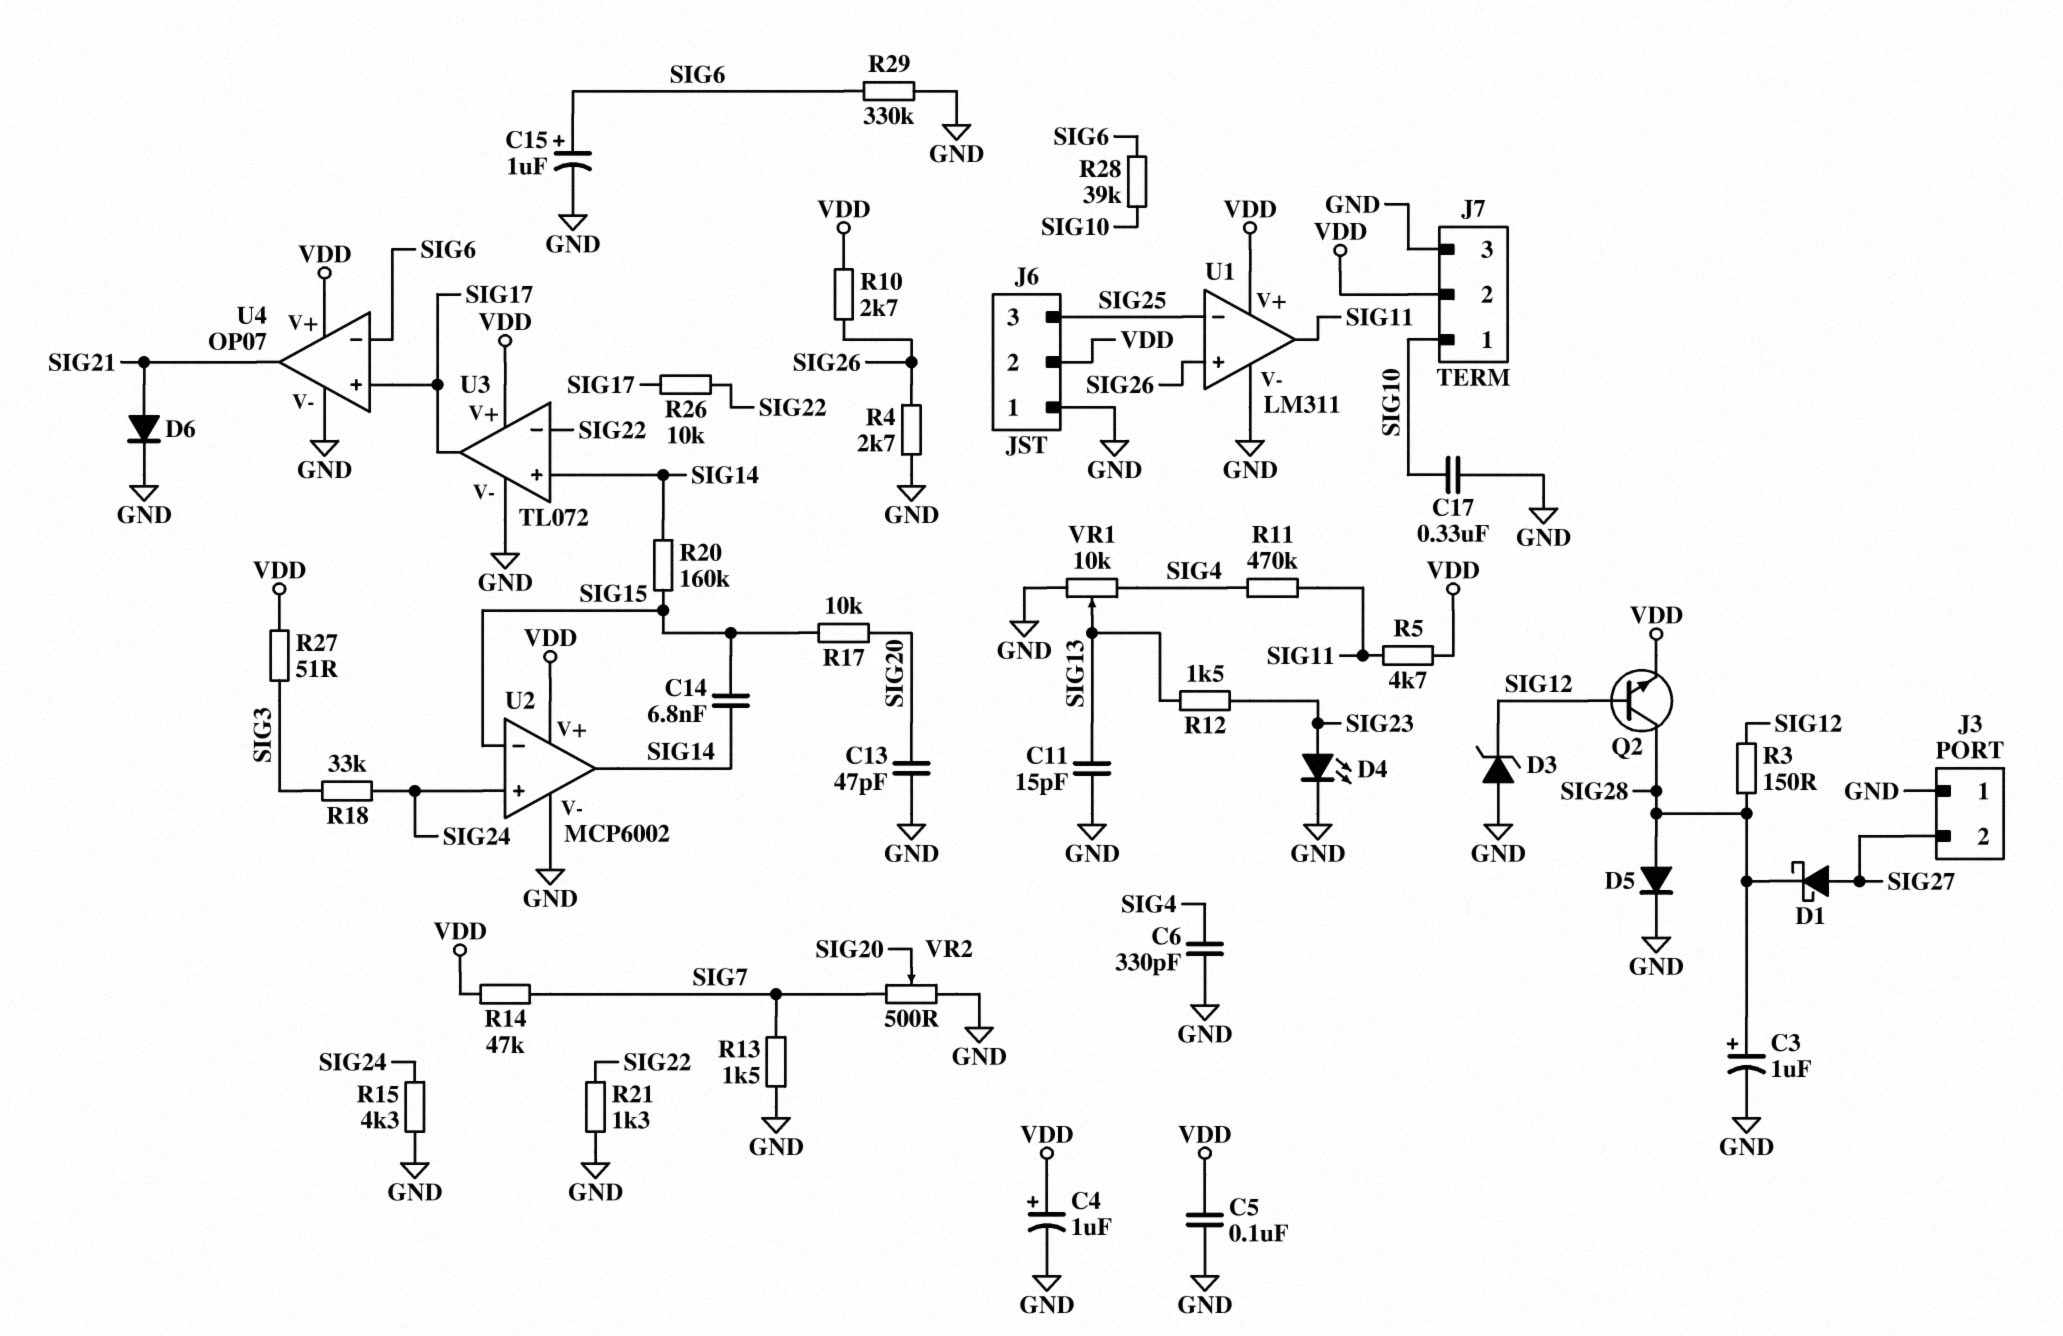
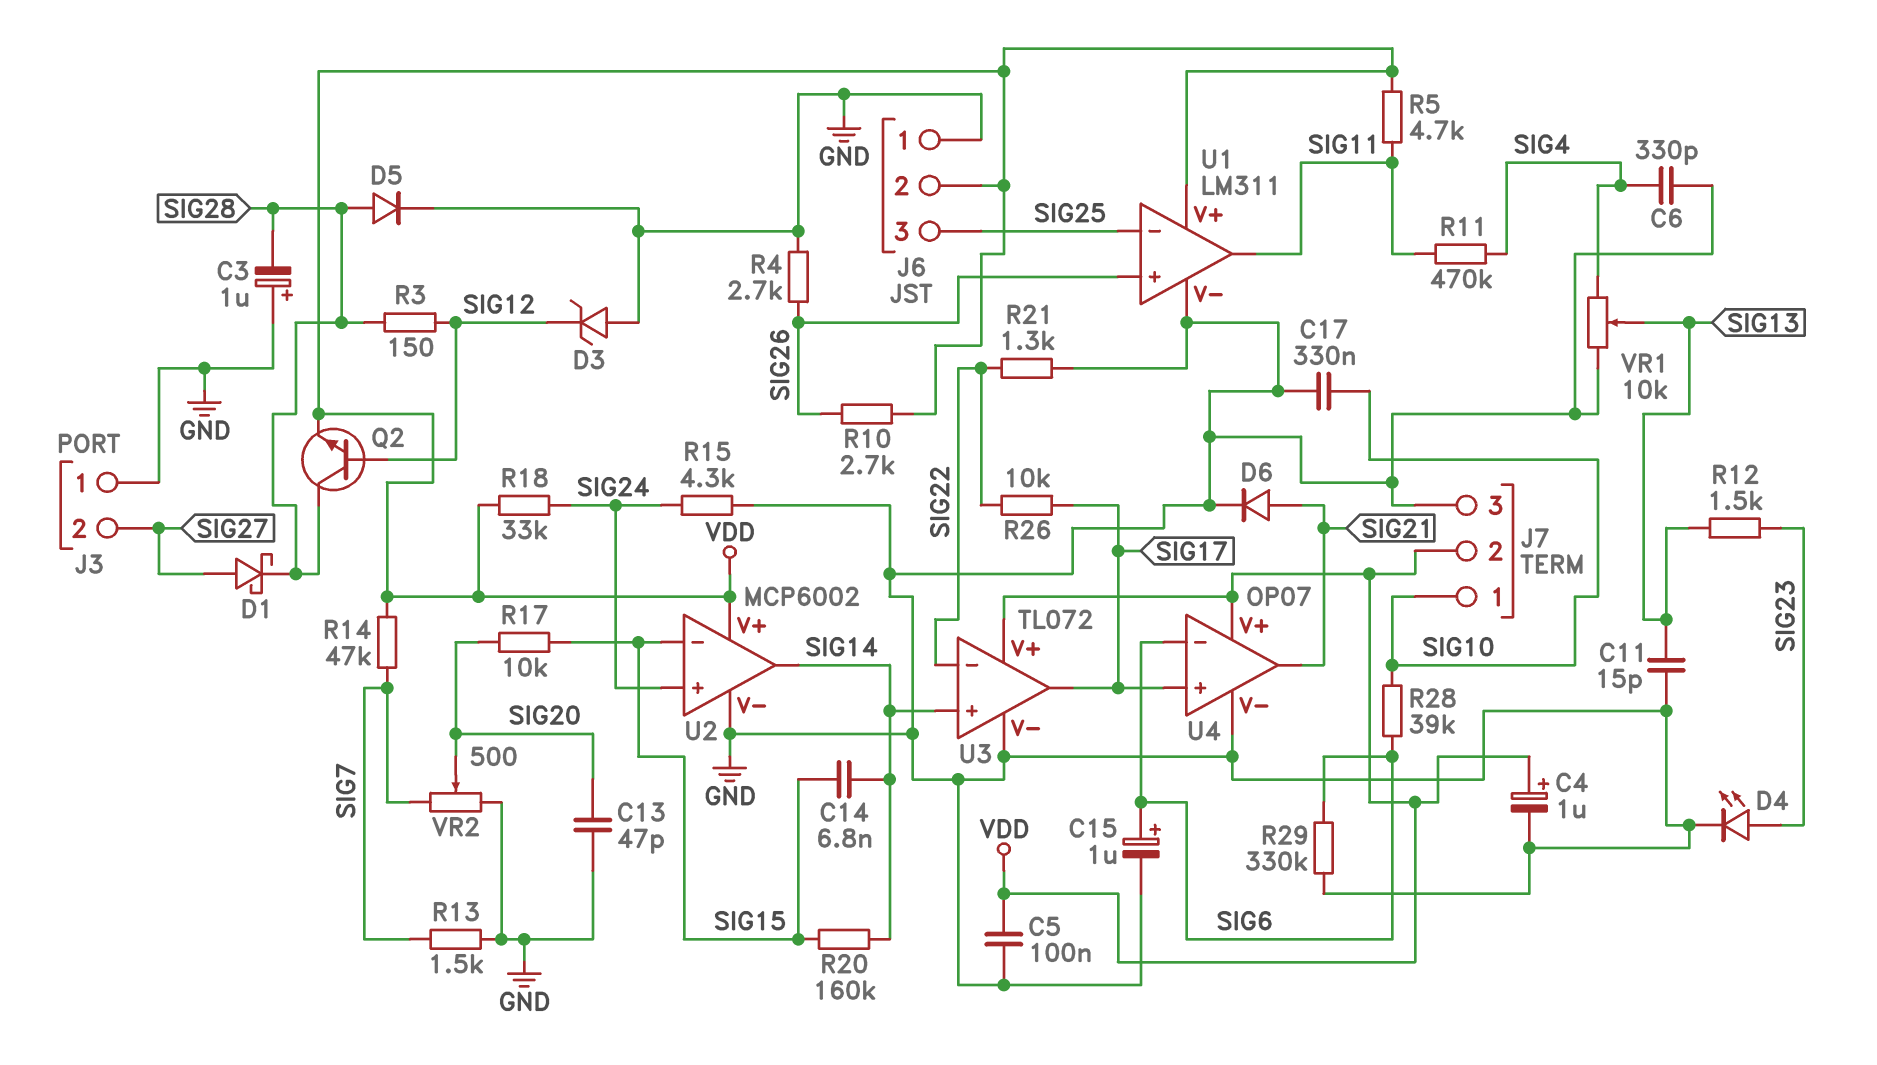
C3: 1uF (plus SIG28, minus GND) -> 1uF (plus GND, minus SIG28)
R18: 33k (SIG3, SIG24) -> 33k (SIG24, VDD)
R27: 51 (SIG3, VDD) -> none

